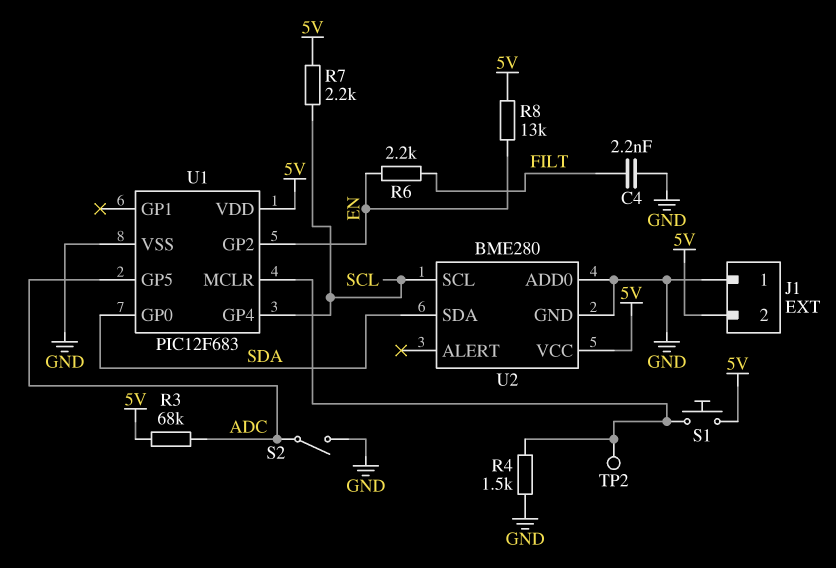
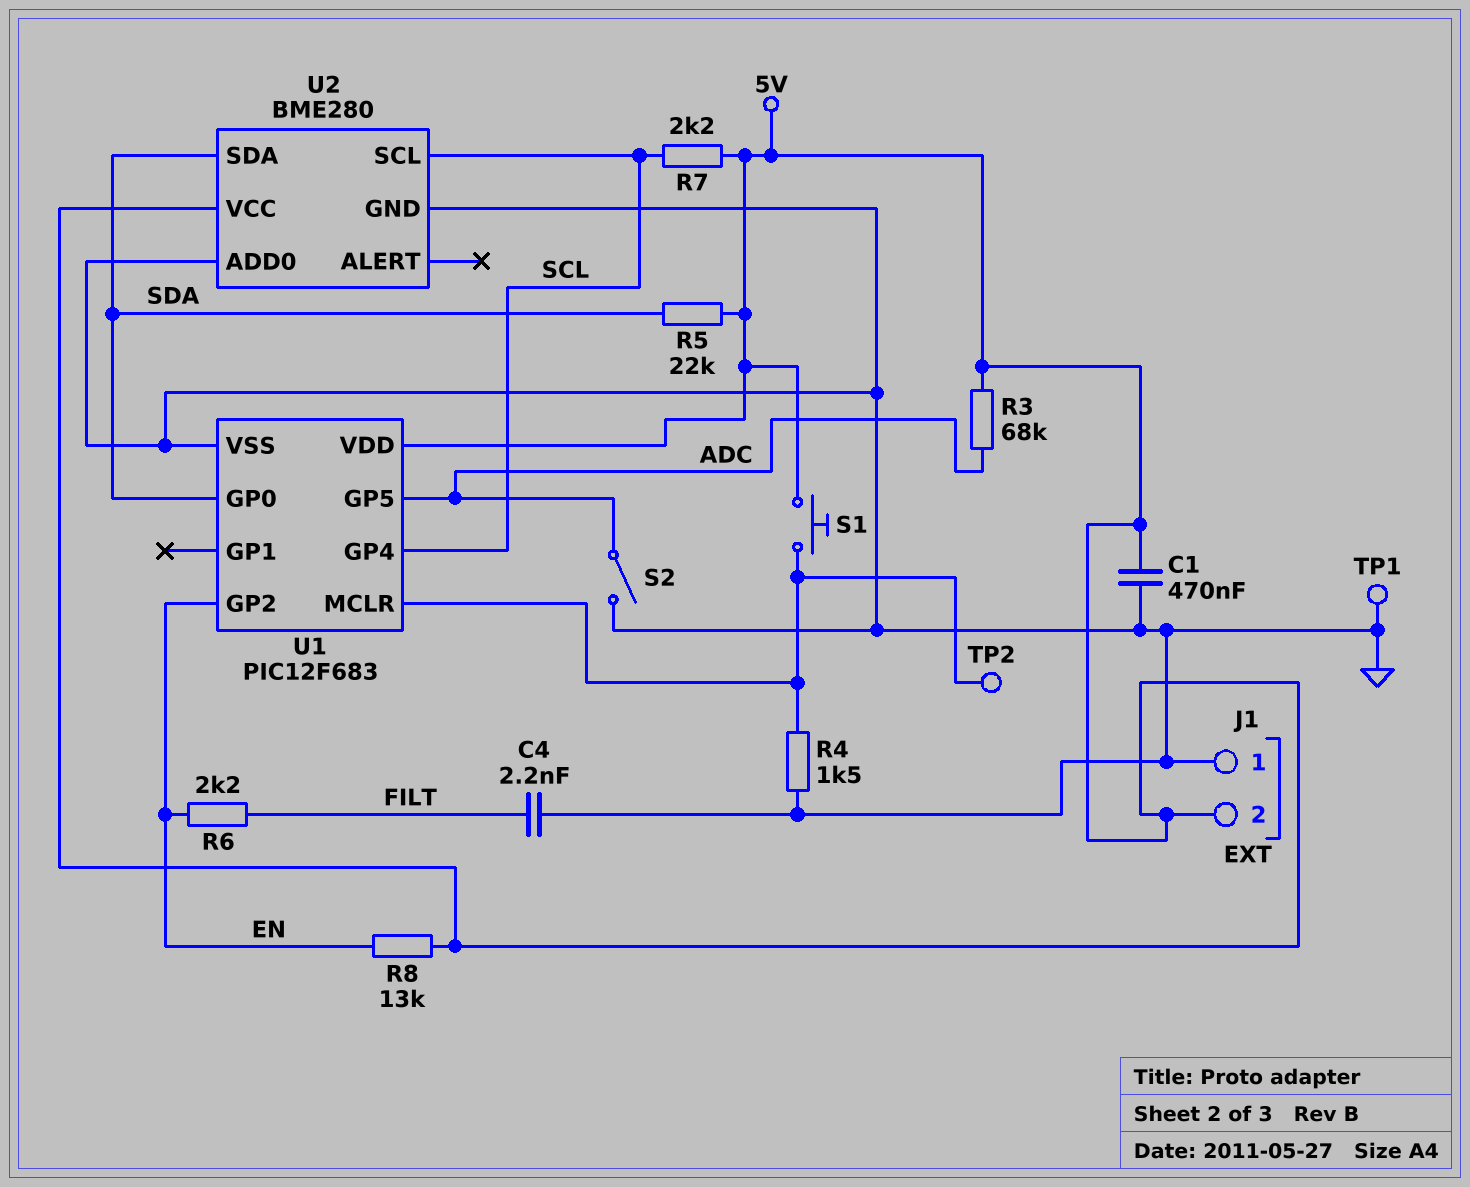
C1: none -> 470nF (5V, GND)
R5: none -> 22k (5V, SDA)
TP1: none -> test point (GND)

